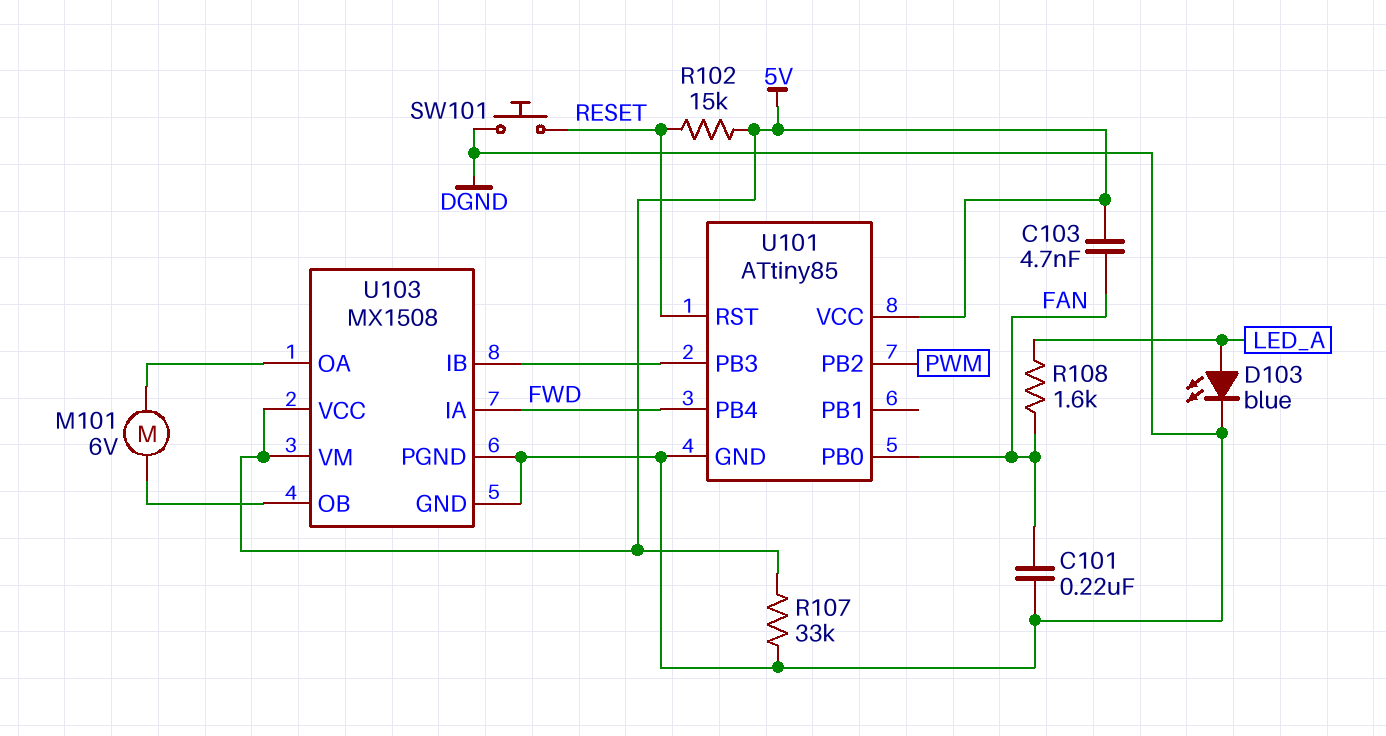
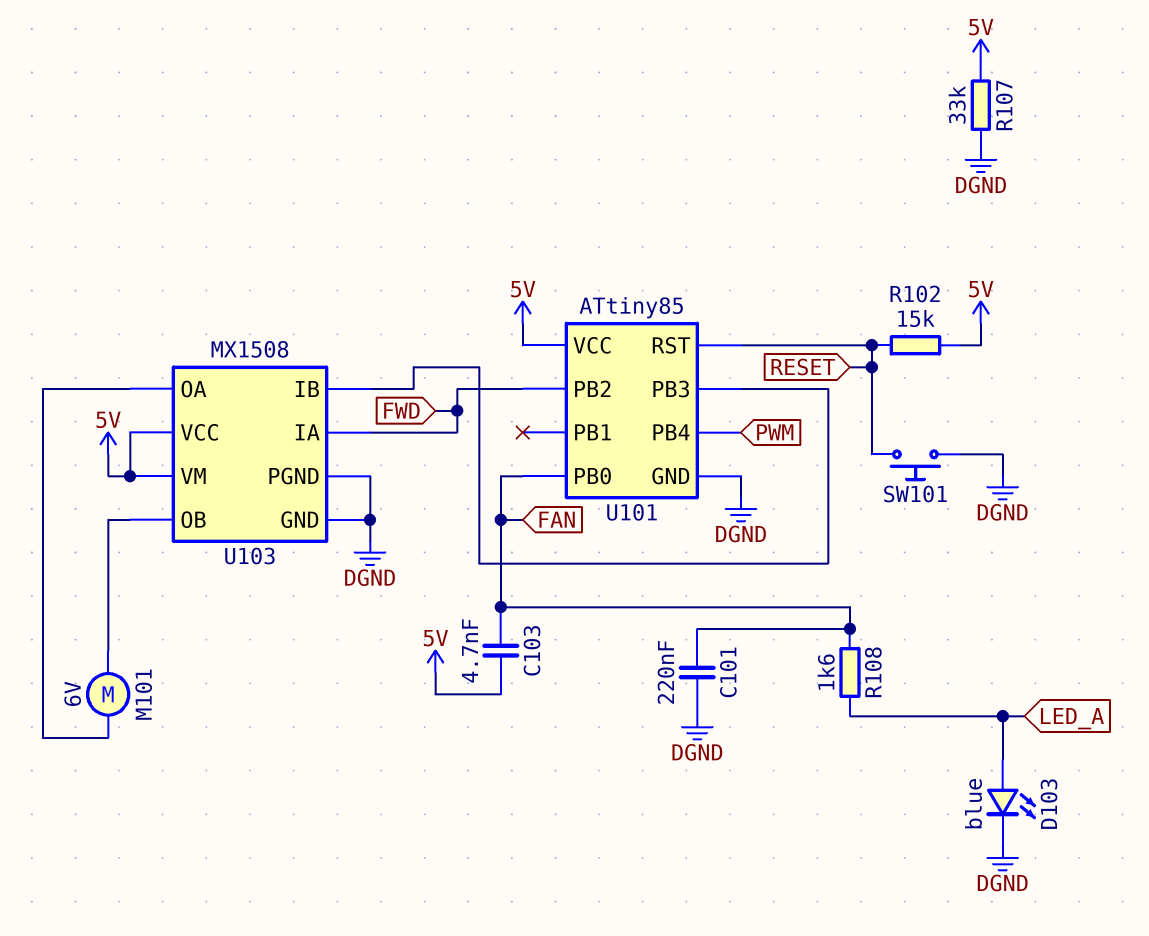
U101 pin PB2: PWM -> FWD
U101 pin PB4: FWD -> PWM

